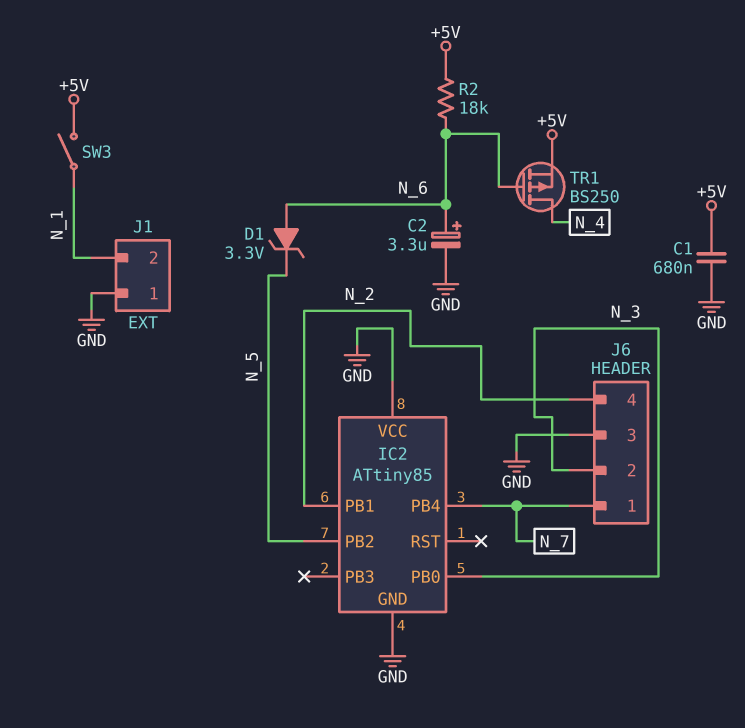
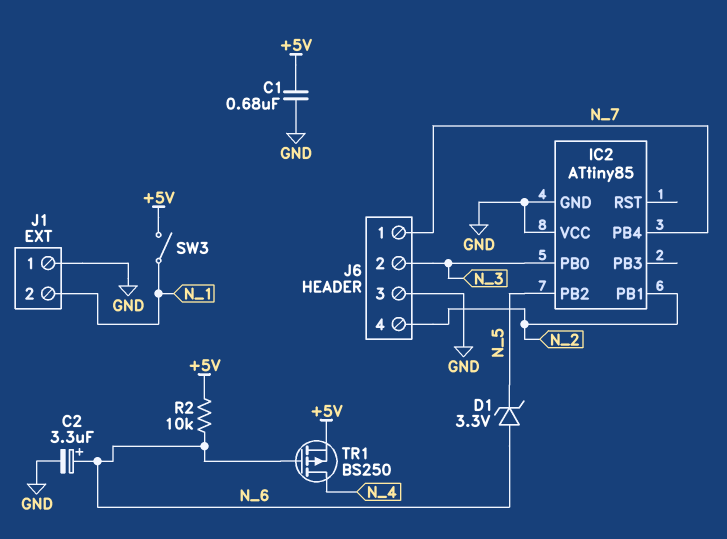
R2: 18k (+5V, N_6) -> 10k (+5V, N_6)

